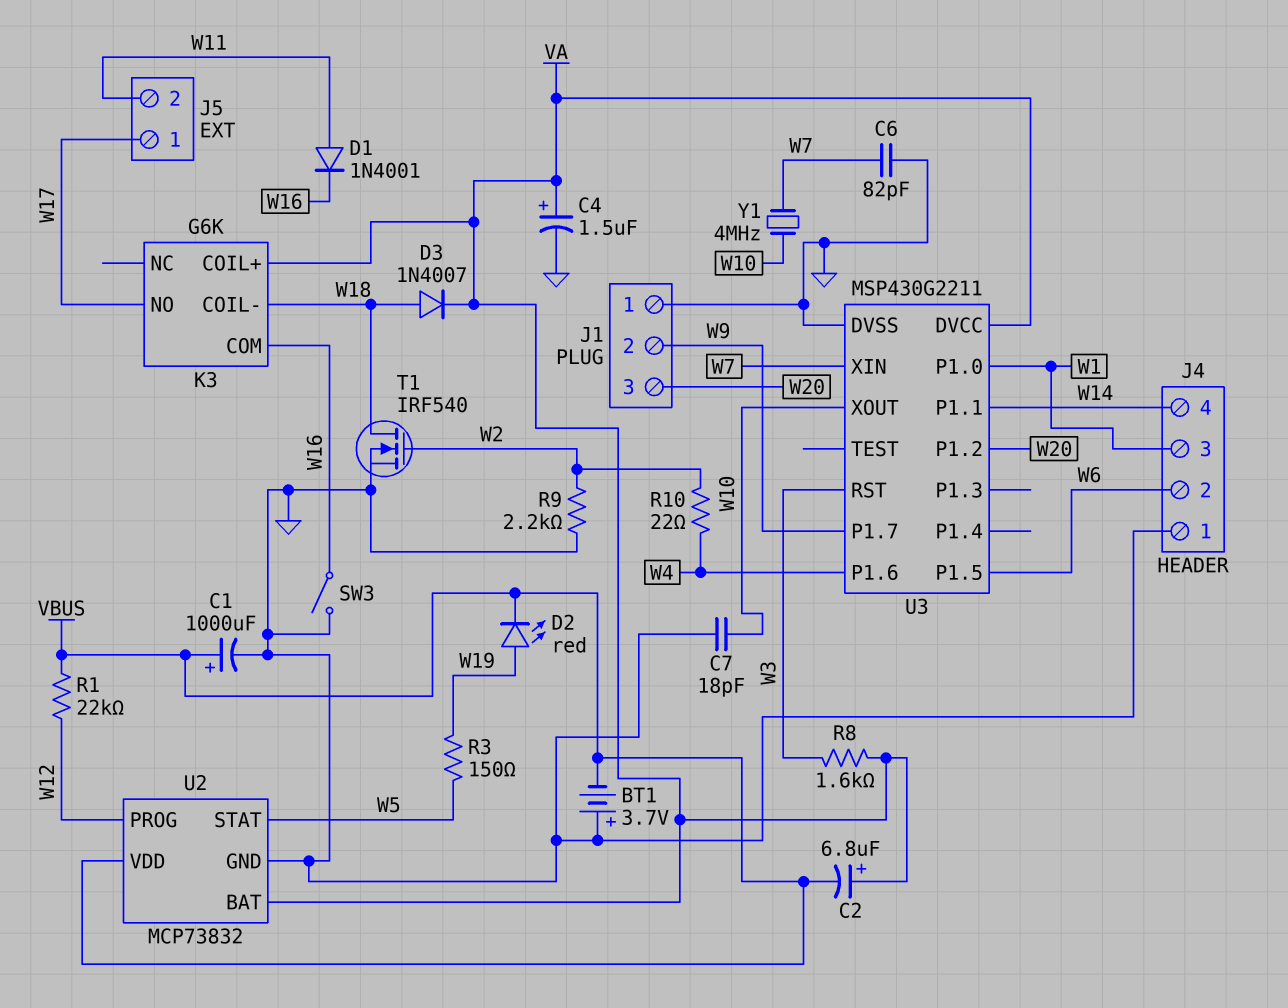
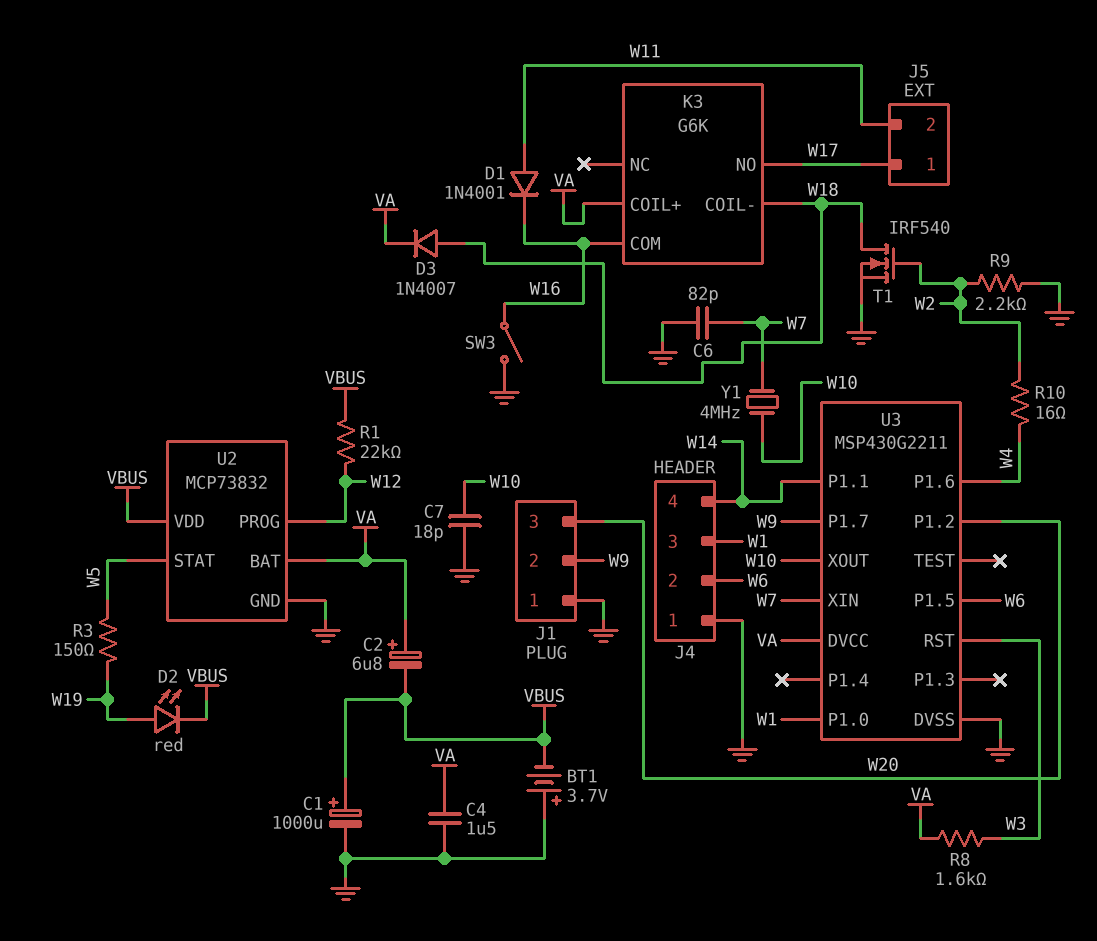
C4: 1.5uF (plus VA, minus GND) -> 1.5uF (GND, VA)
R10: 22 (W2, W4) -> 16 (W2, W4)

